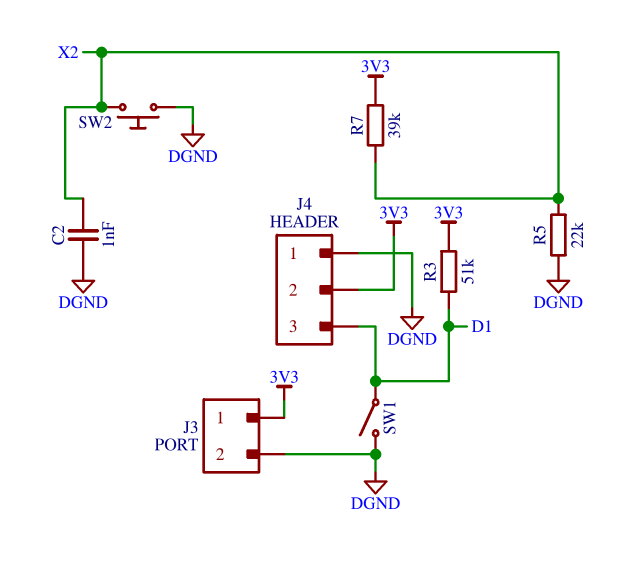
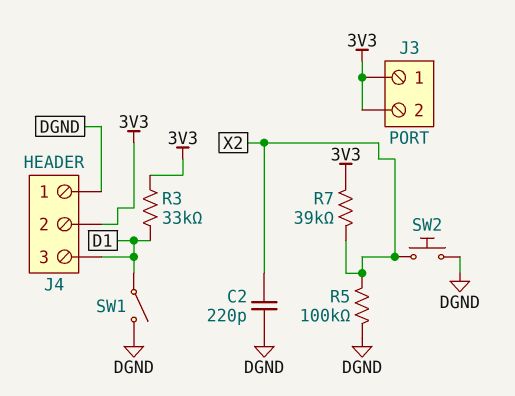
C2: 1nF (DGND, X2) -> 220pF (DGND, X2)
J3 pin 2: DGND -> 3V3
R3: 51k (3V3, D1) -> 33k (3V3, D1)
R5: 22k (DGND, X2) -> 100k (DGND, X2)

